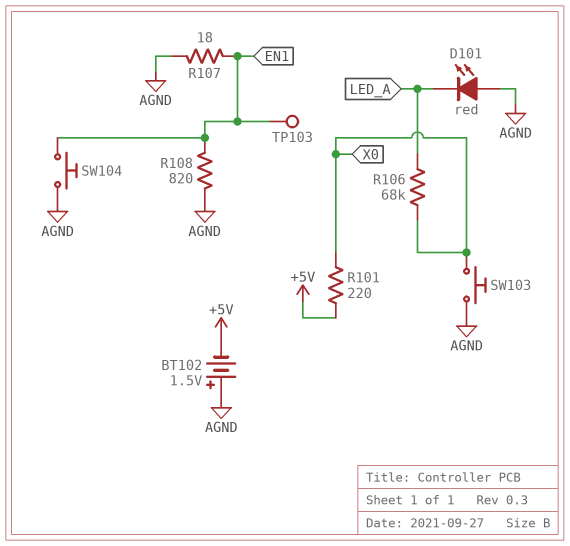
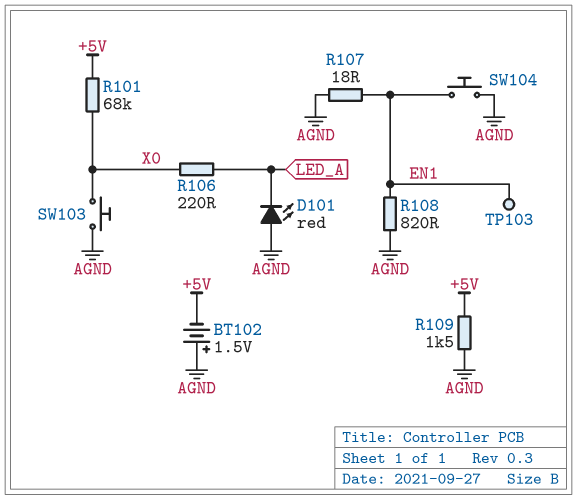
R101: 220 (+5V, X0) -> 68k (+5V, X0)
R106: 68k (LED_A, X0) -> 220 (LED_A, X0)
R109: none -> 1.5k (+5V, AGND)

